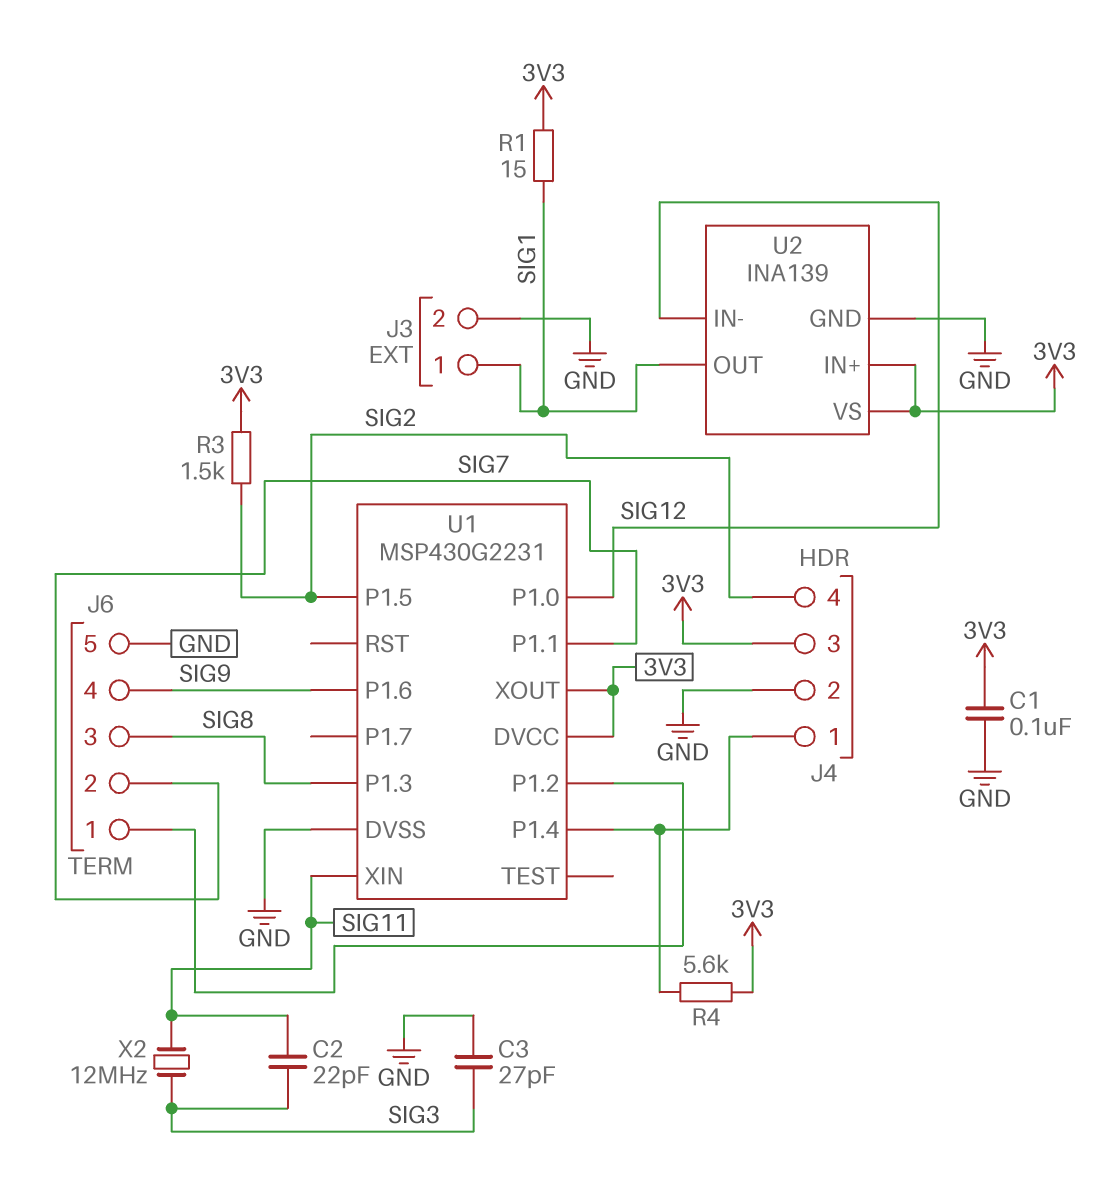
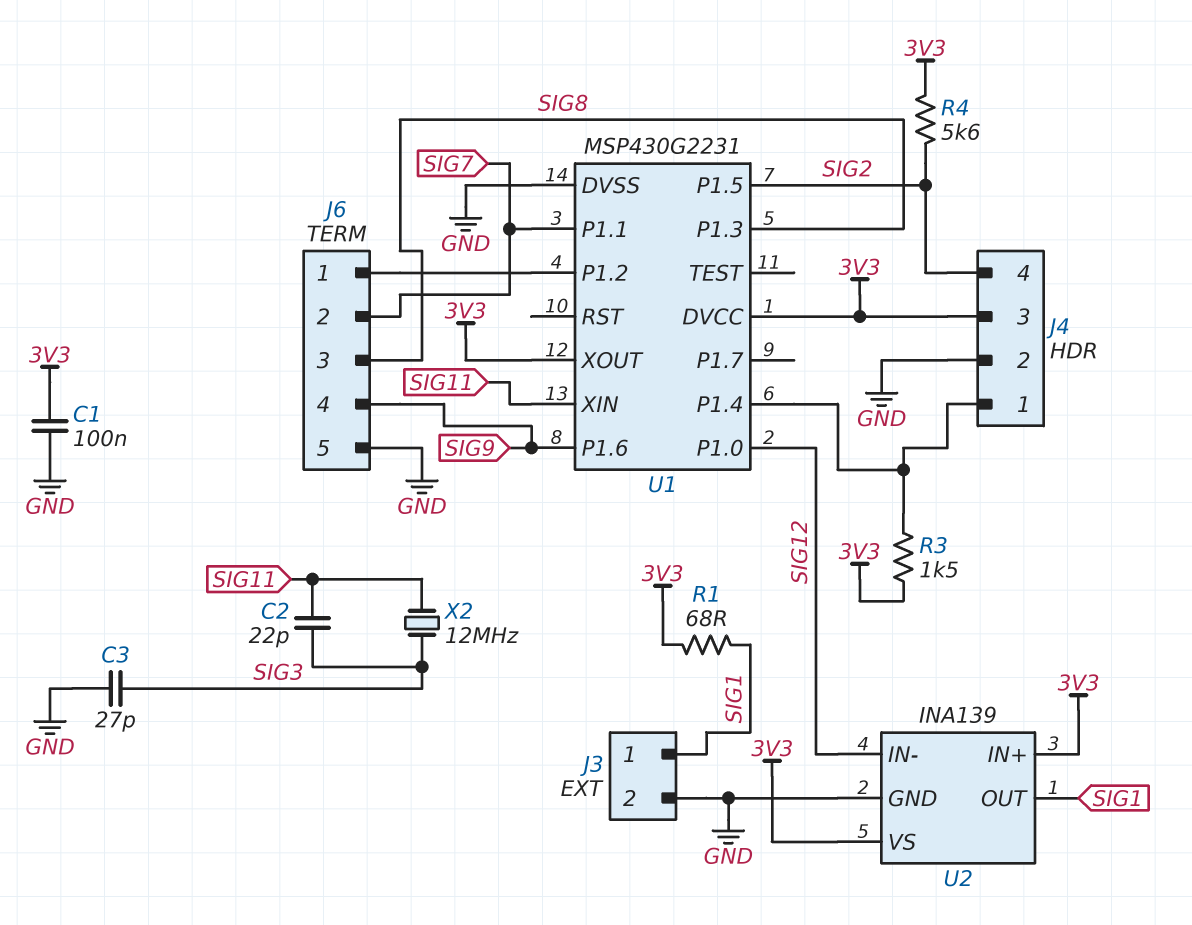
R1: 15 (3V3, SIG1) -> 68 (3V3, SIG1)
R3: 1.5k (3V3, SIG2) -> 1.5k (3V3, J4/1)
R4: 5.6k (3V3, J4/1) -> 5.6k (3V3, SIG2)

